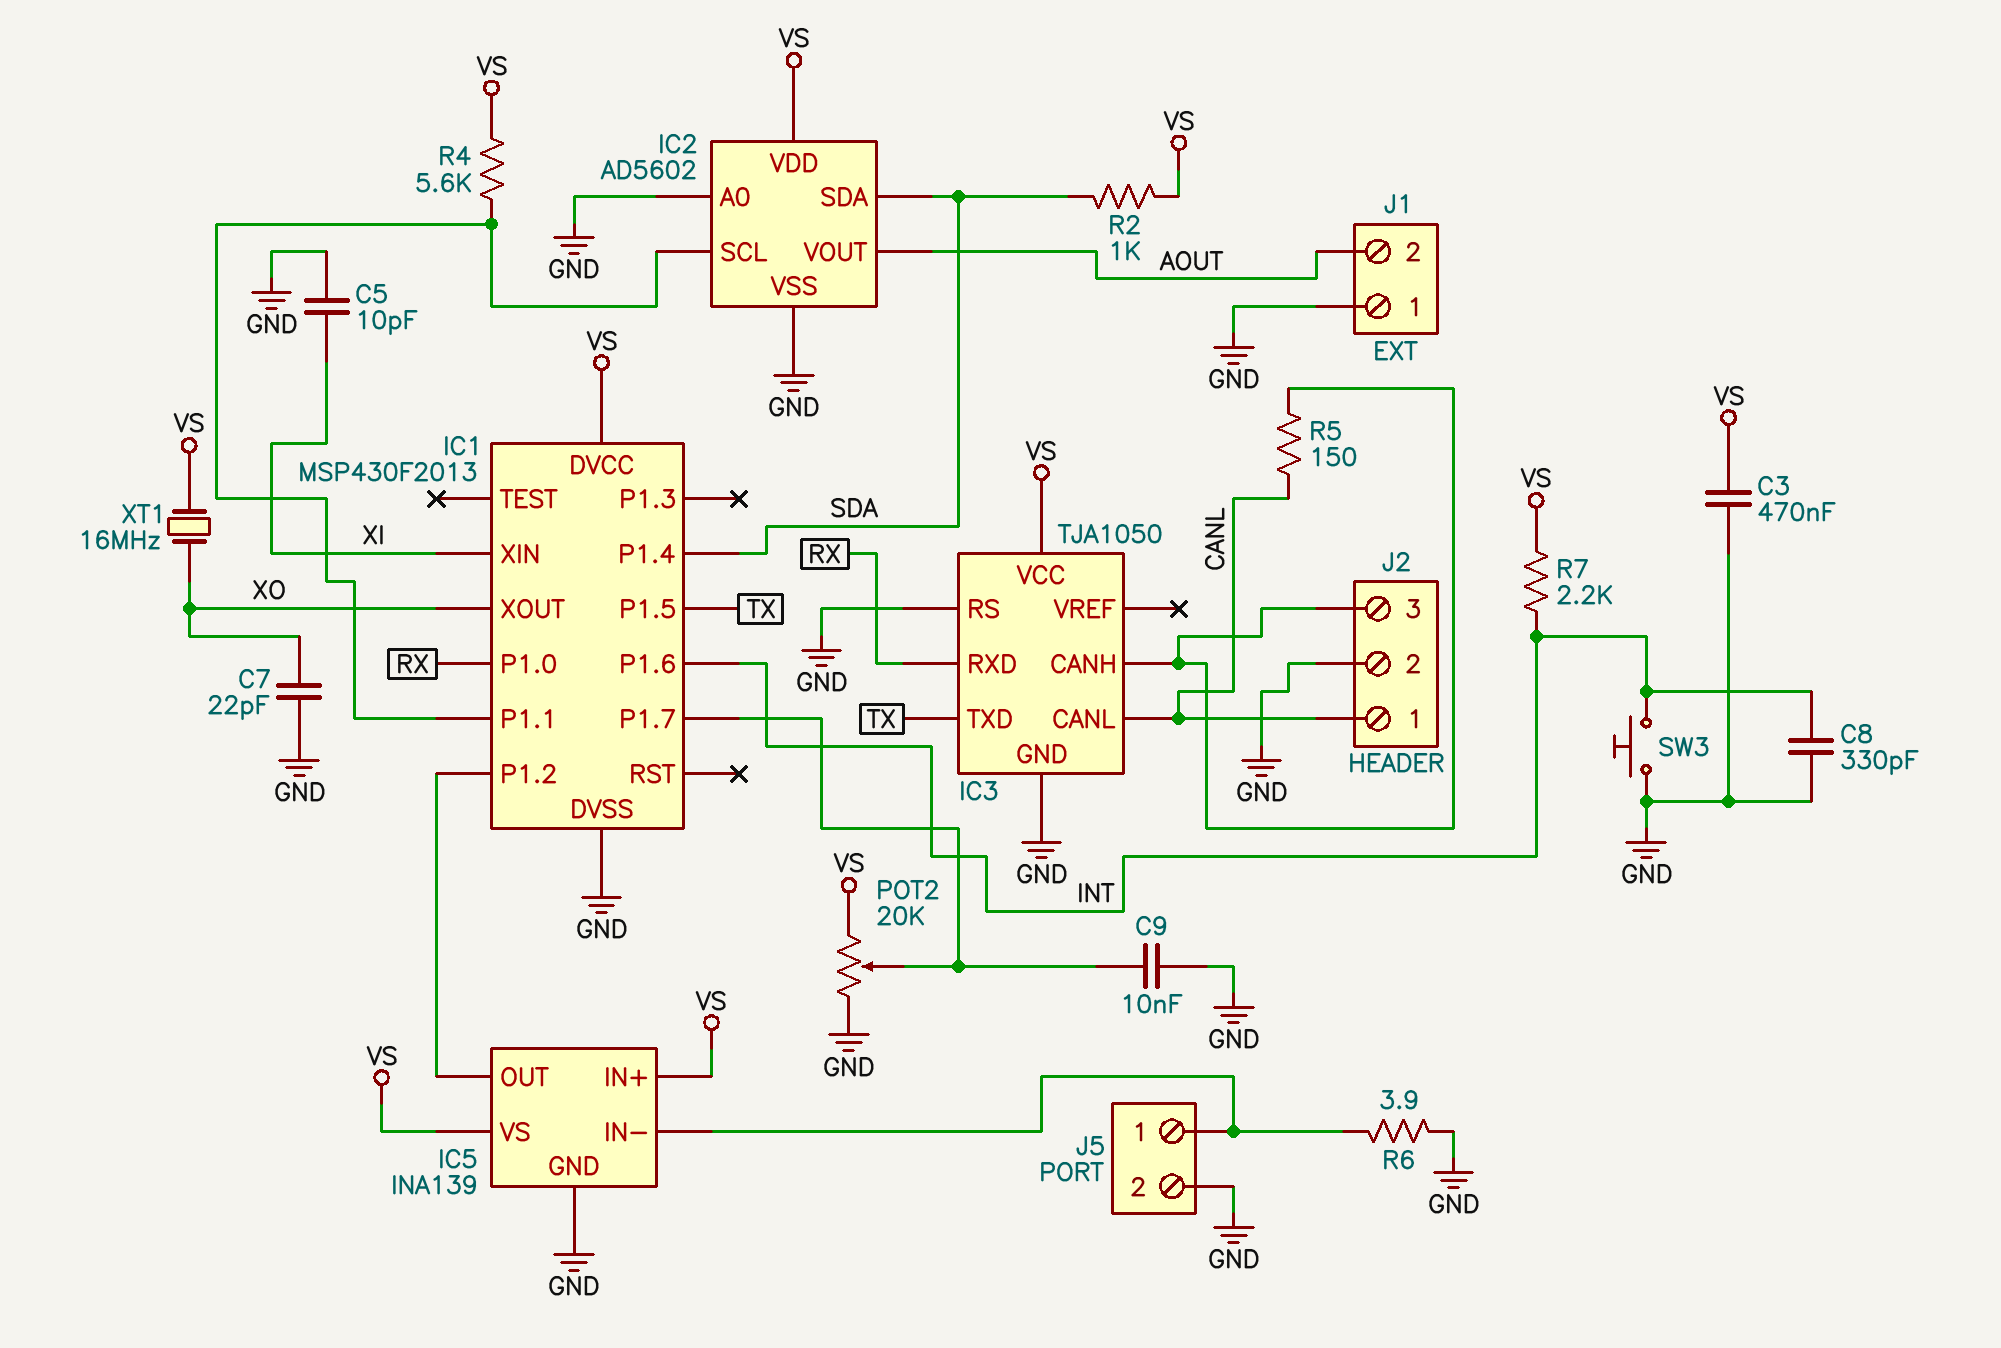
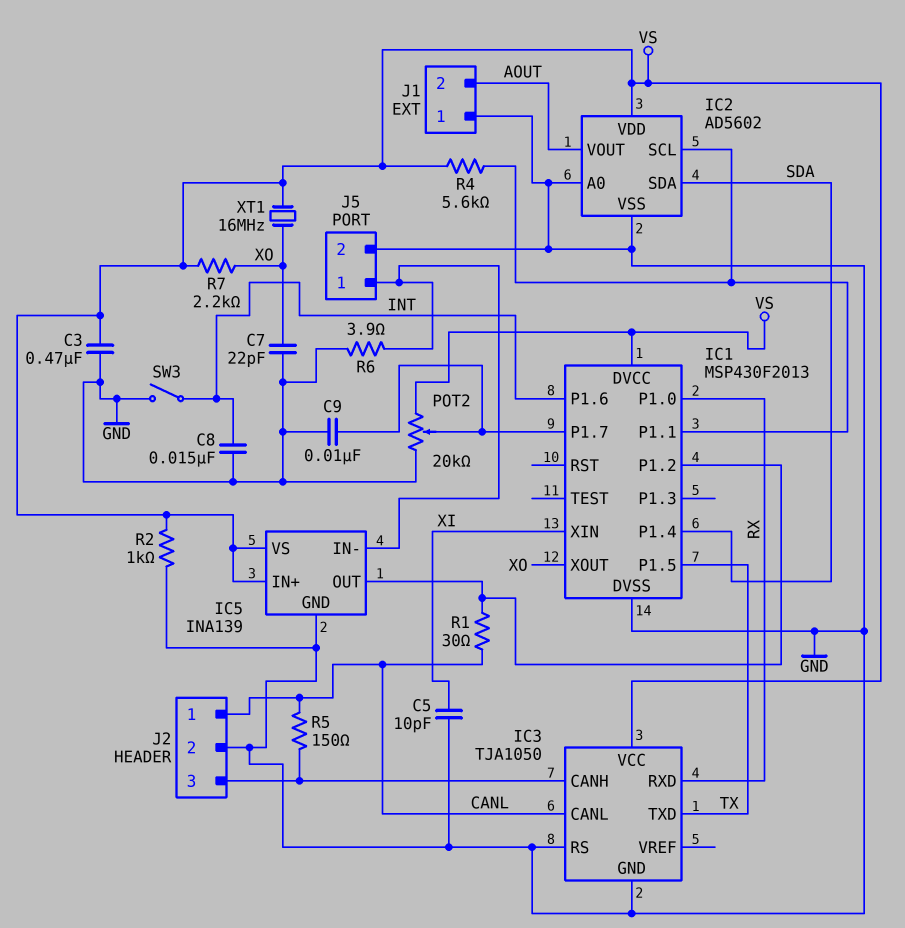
C8: 330pF (GND, INT) -> 15nF (GND, INT)
R1: none -> 30 (CANL, IC1/P1.2)
R2: 1k (SDA, VS) -> 1k (GND, VS)
R7: 2.2k (INT, VS) -> 2.2k (VS, XO)
SW3: button (GND, INT) -> switch (GND, INT)

